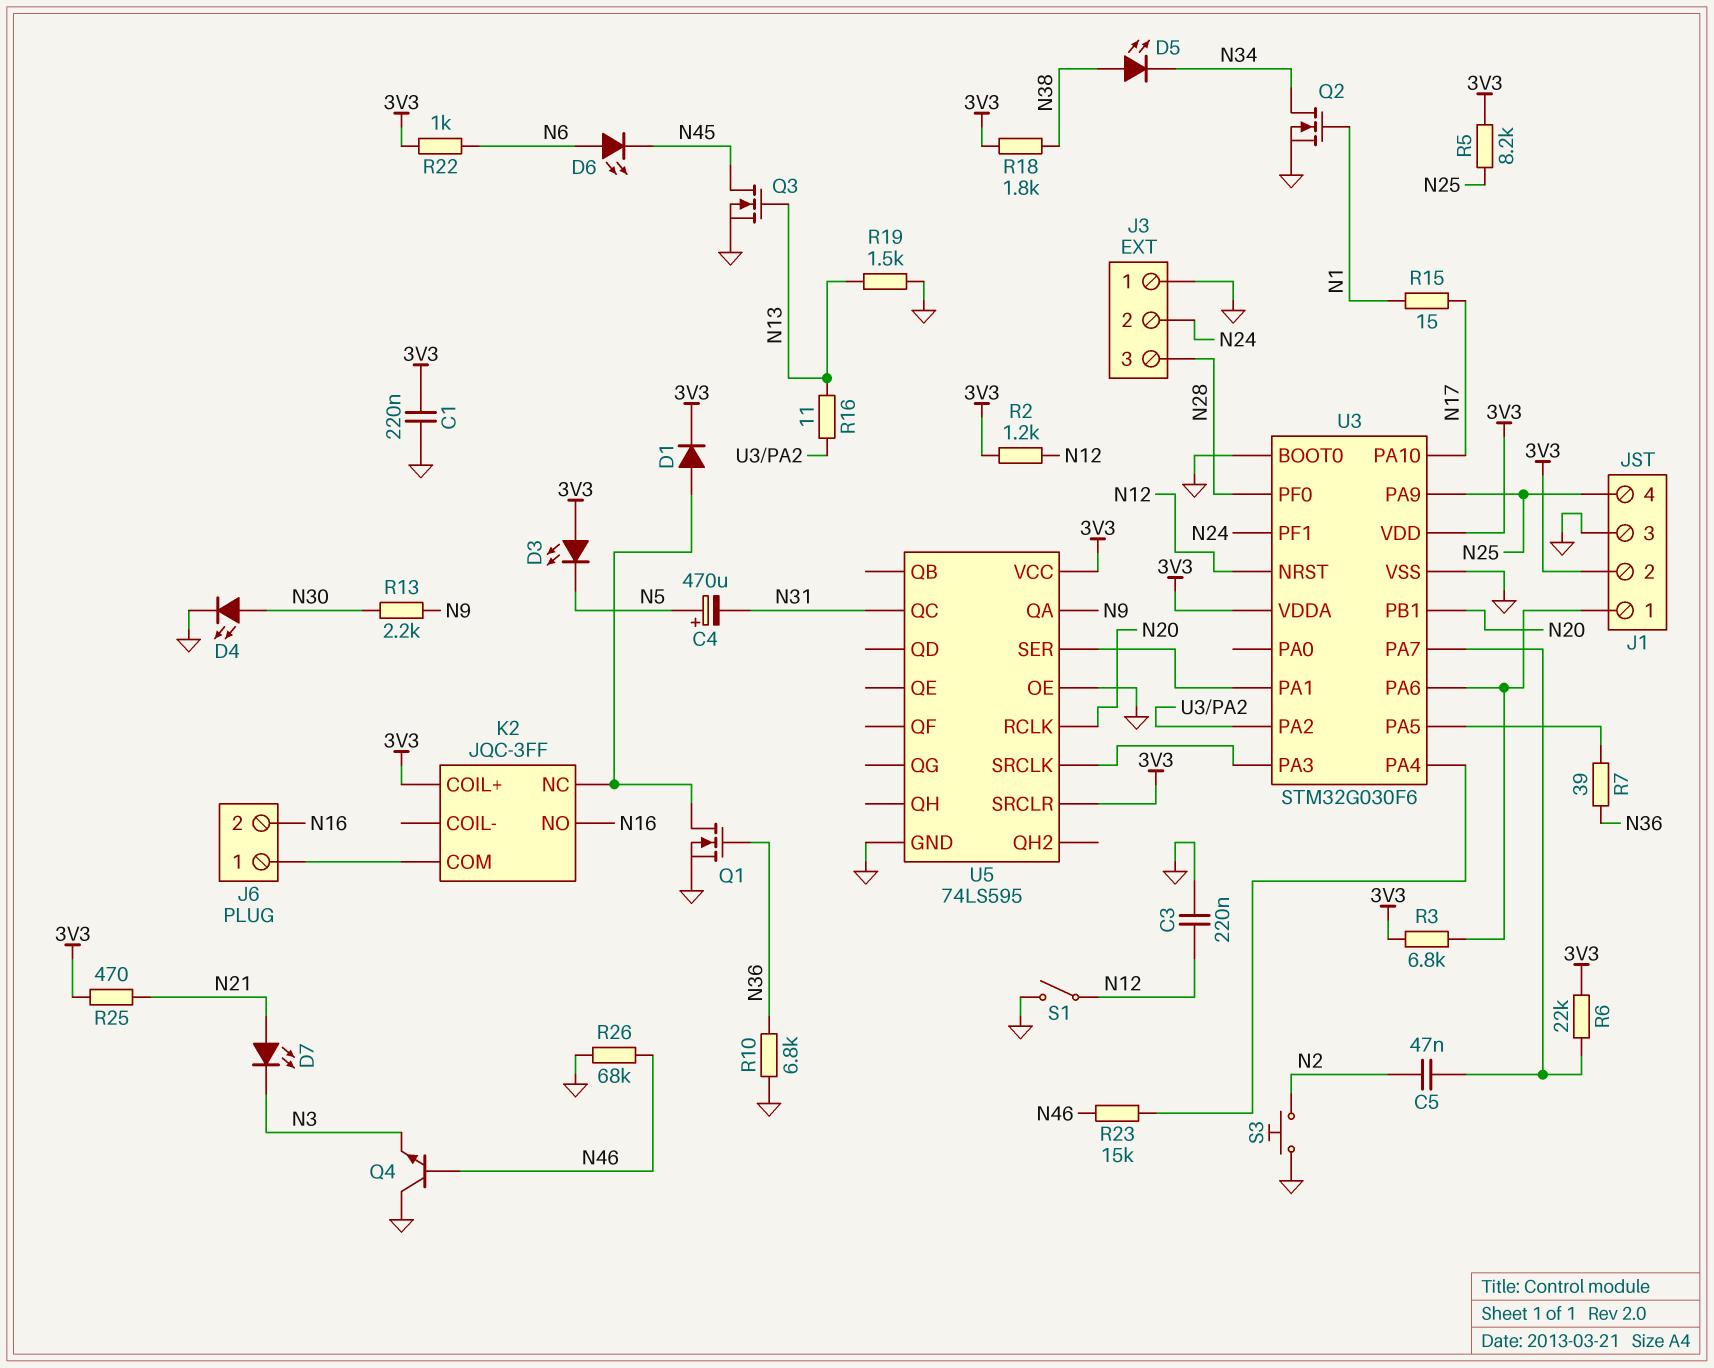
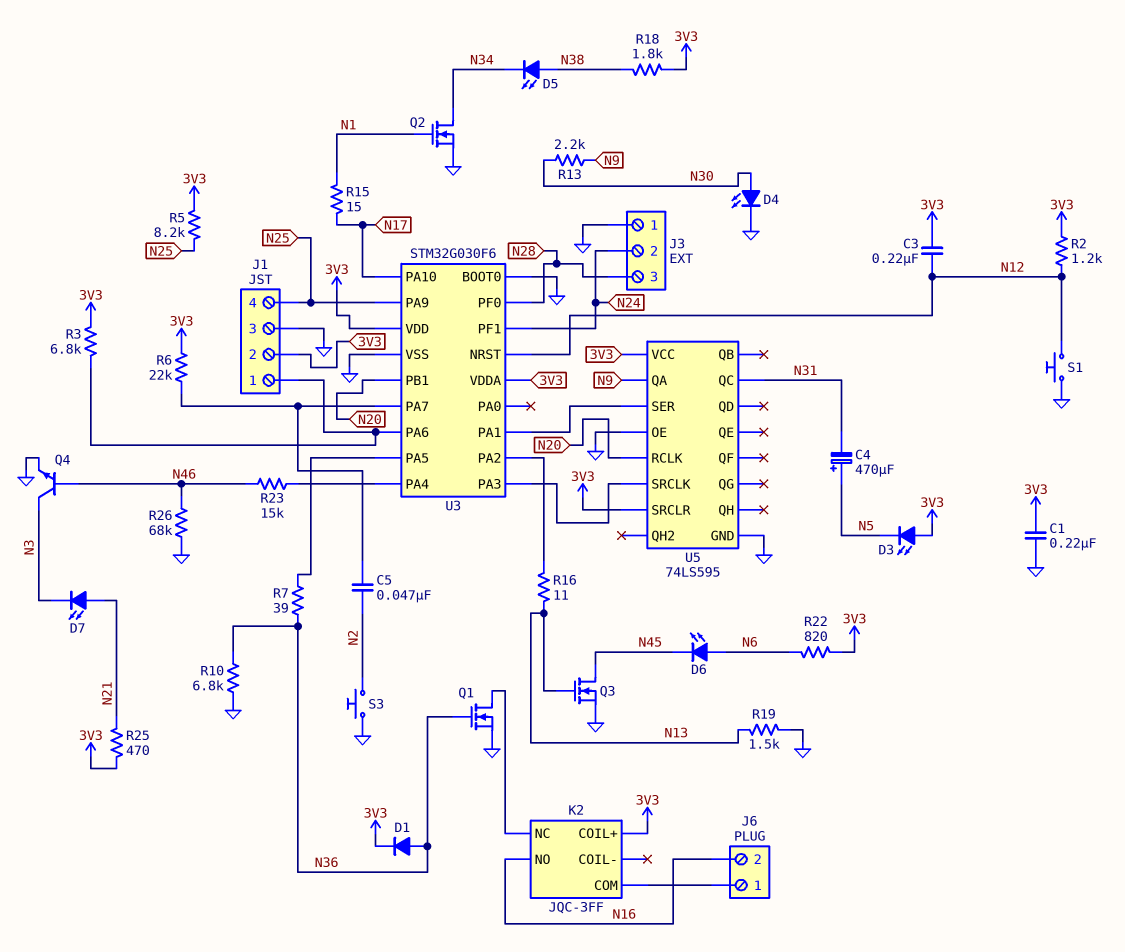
C3: 220nF (GND, N12) -> 220nF (3V3, N12)
D1: diode (A K2/NC, K 3V3) -> diode (A N36, K 3V3)
Q4: NPN (B N46, C GND, E N3) -> NPN (B N46, C N3, E GND)
R22: 1k (3V3, N6) -> 820 (3V3, N6)
S1: switch (GND, N12) -> button (GND, N12)

